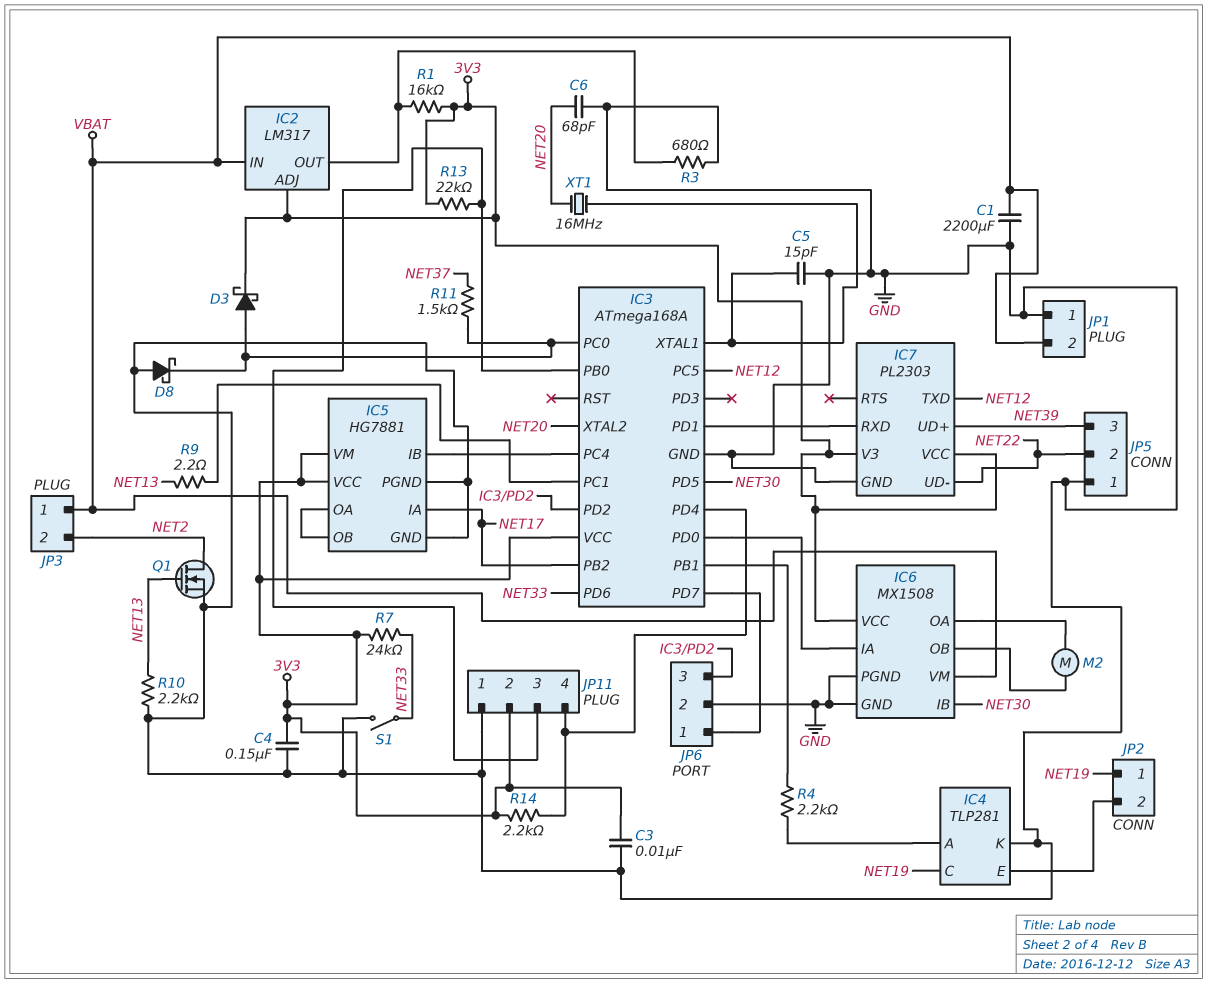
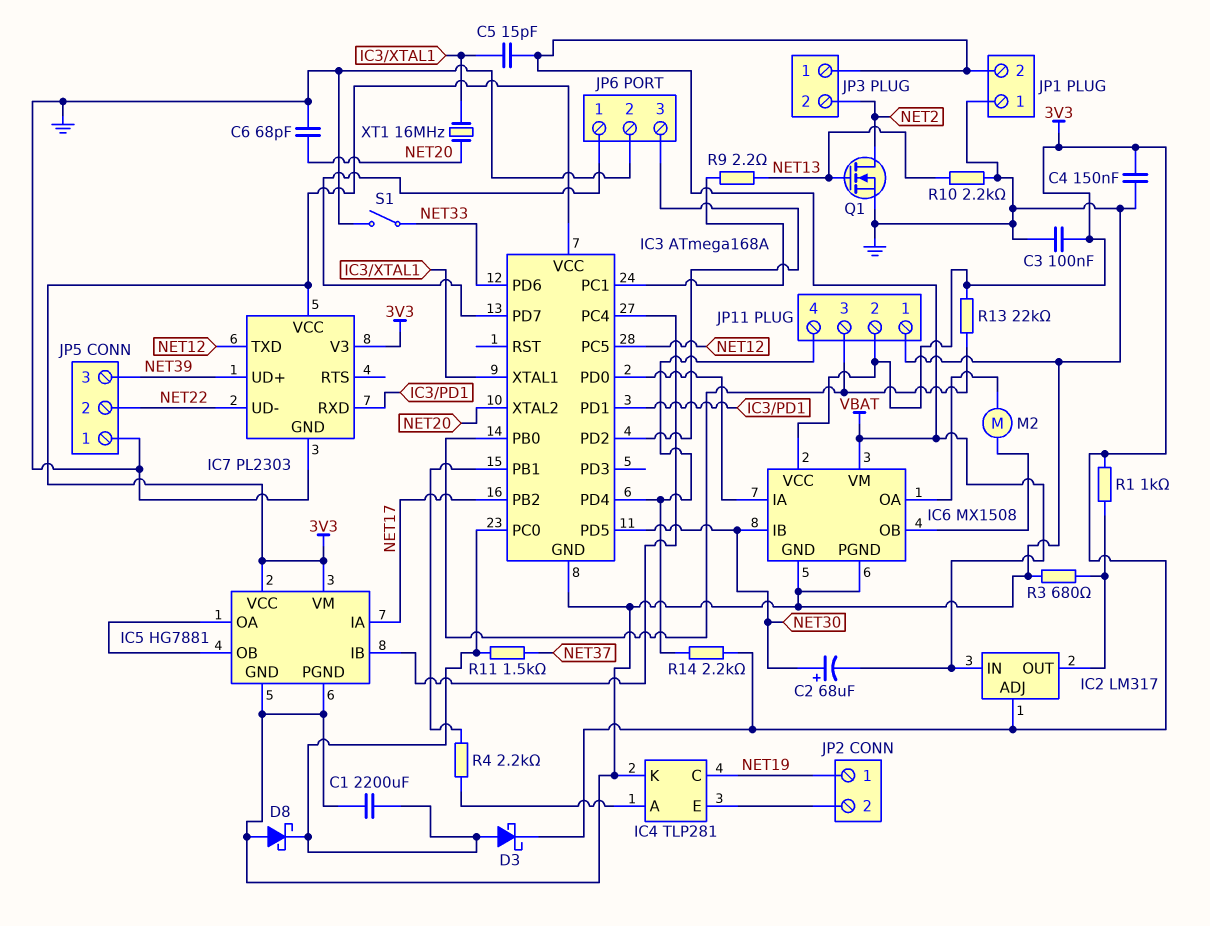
C1: 2200uF (GND, VBAT) -> 2200uF (GND, IC3/PC0)
C2: none -> 68uF (plus NET30, minus VBAT)
C3: 10nF (3V3, GND) -> 100nF (3V3, GND)
C5: 15pF (GND, IC3/XTAL1) -> 15pF (IC3/XTAL1, VBAT)
R1: 16k (3V3, IC2/OUT) -> 1k (3V3, IC2/OUT)
R7: 24k (3V3, NET33) -> none

